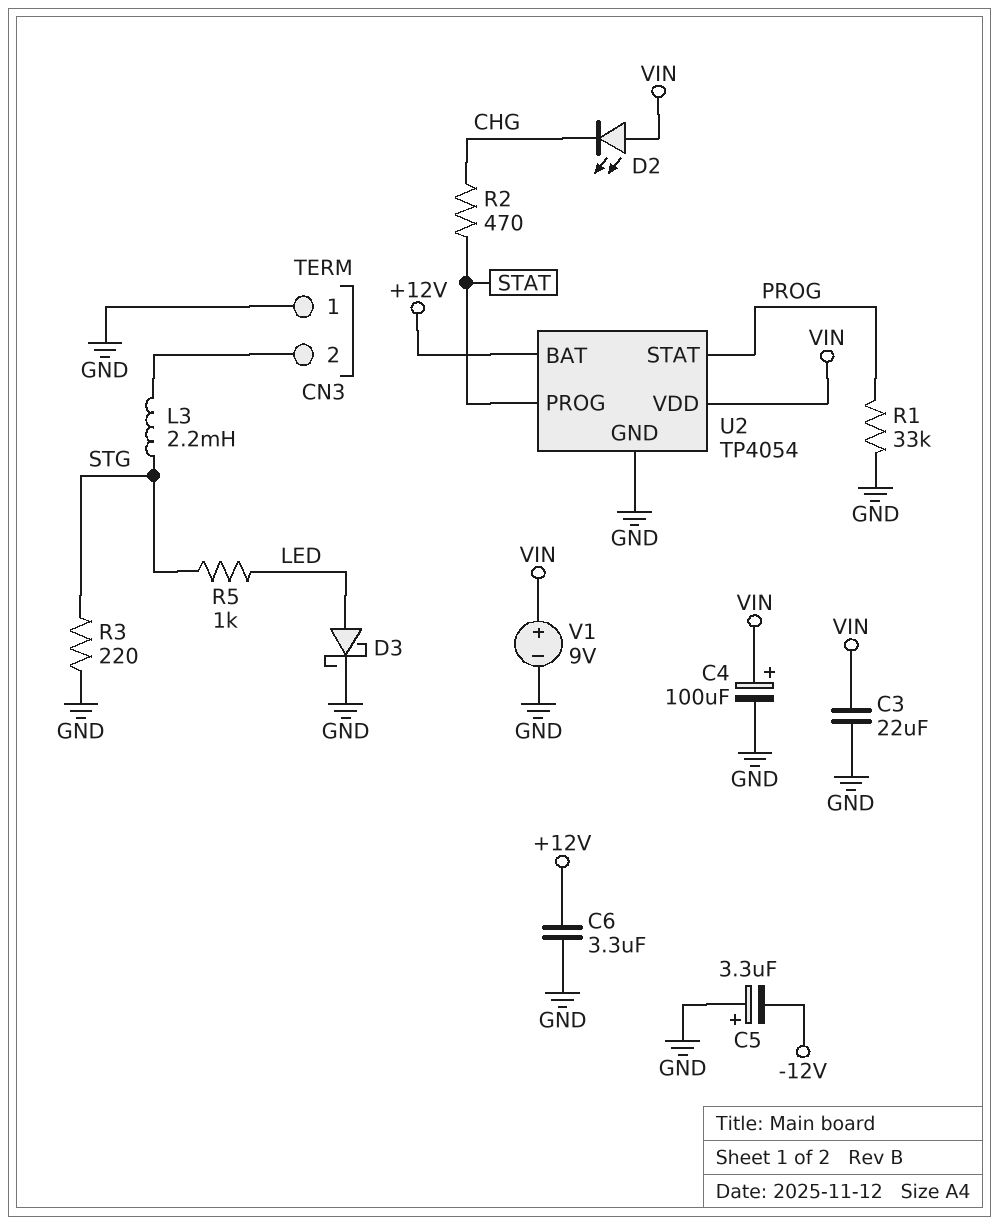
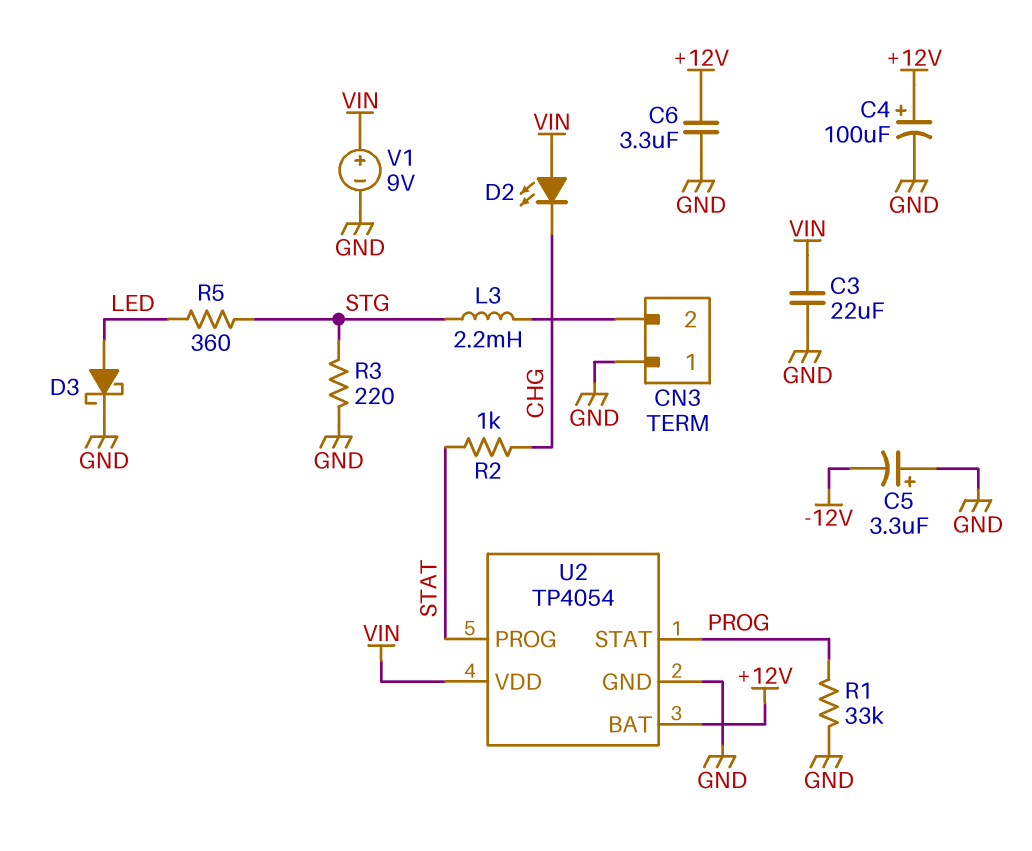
C4: 100uF (plus VIN, minus GND) -> 100uF (plus +12V, minus GND)
R2: 470 (CHG, STAT) -> 1k (CHG, STAT)
R5: 1k (LED, STG) -> 360 (LED, STG)

